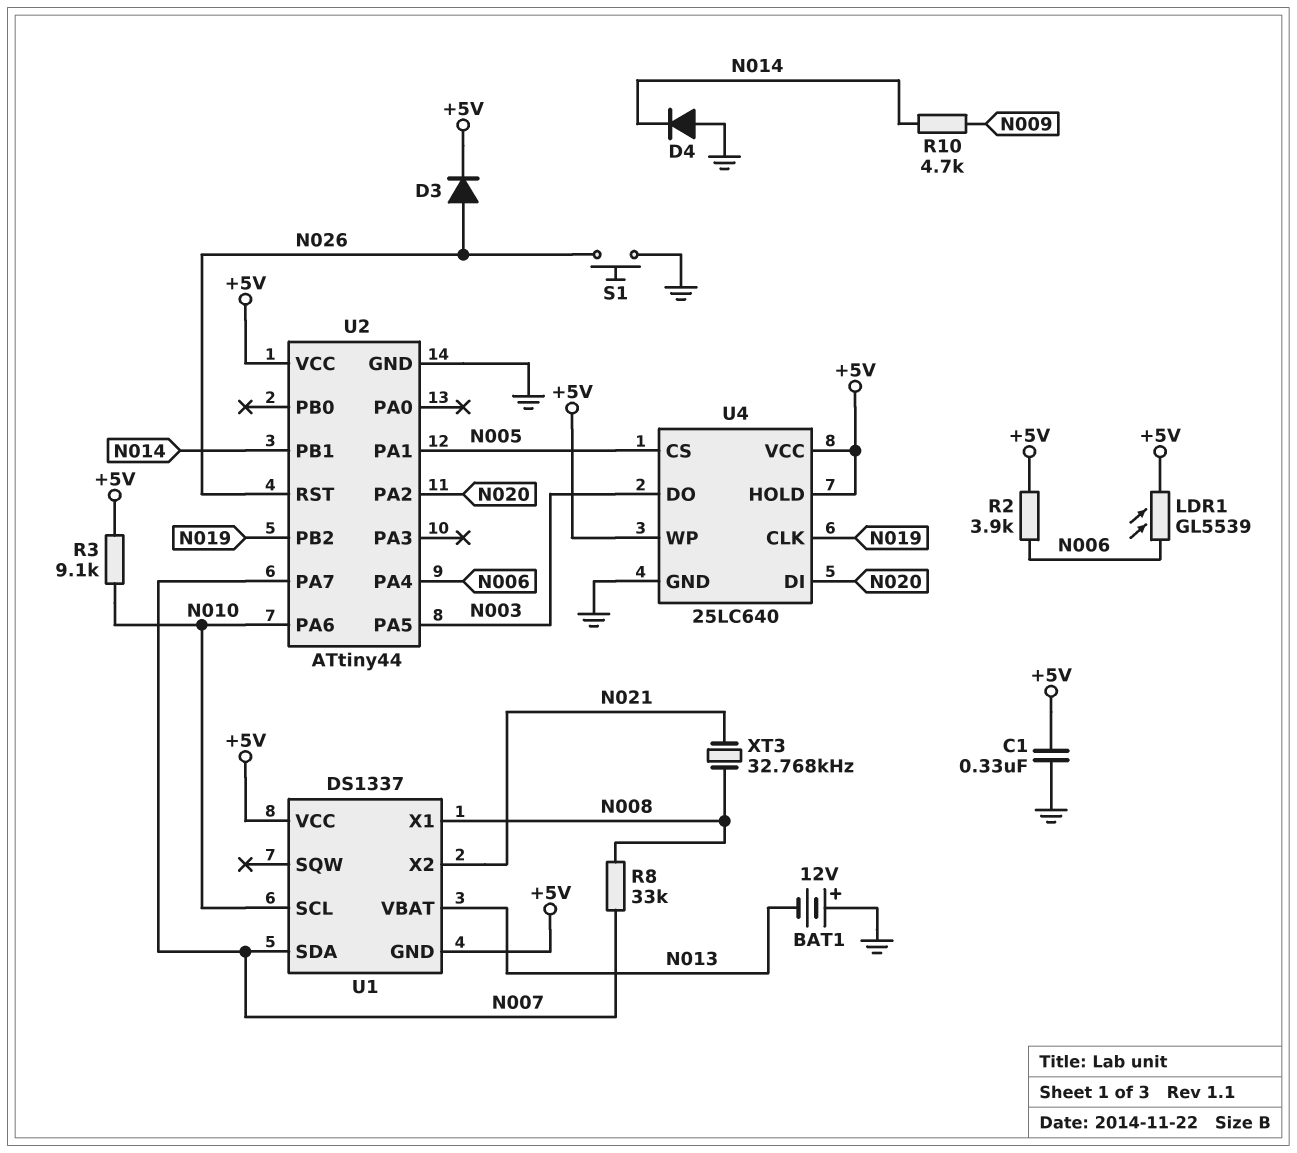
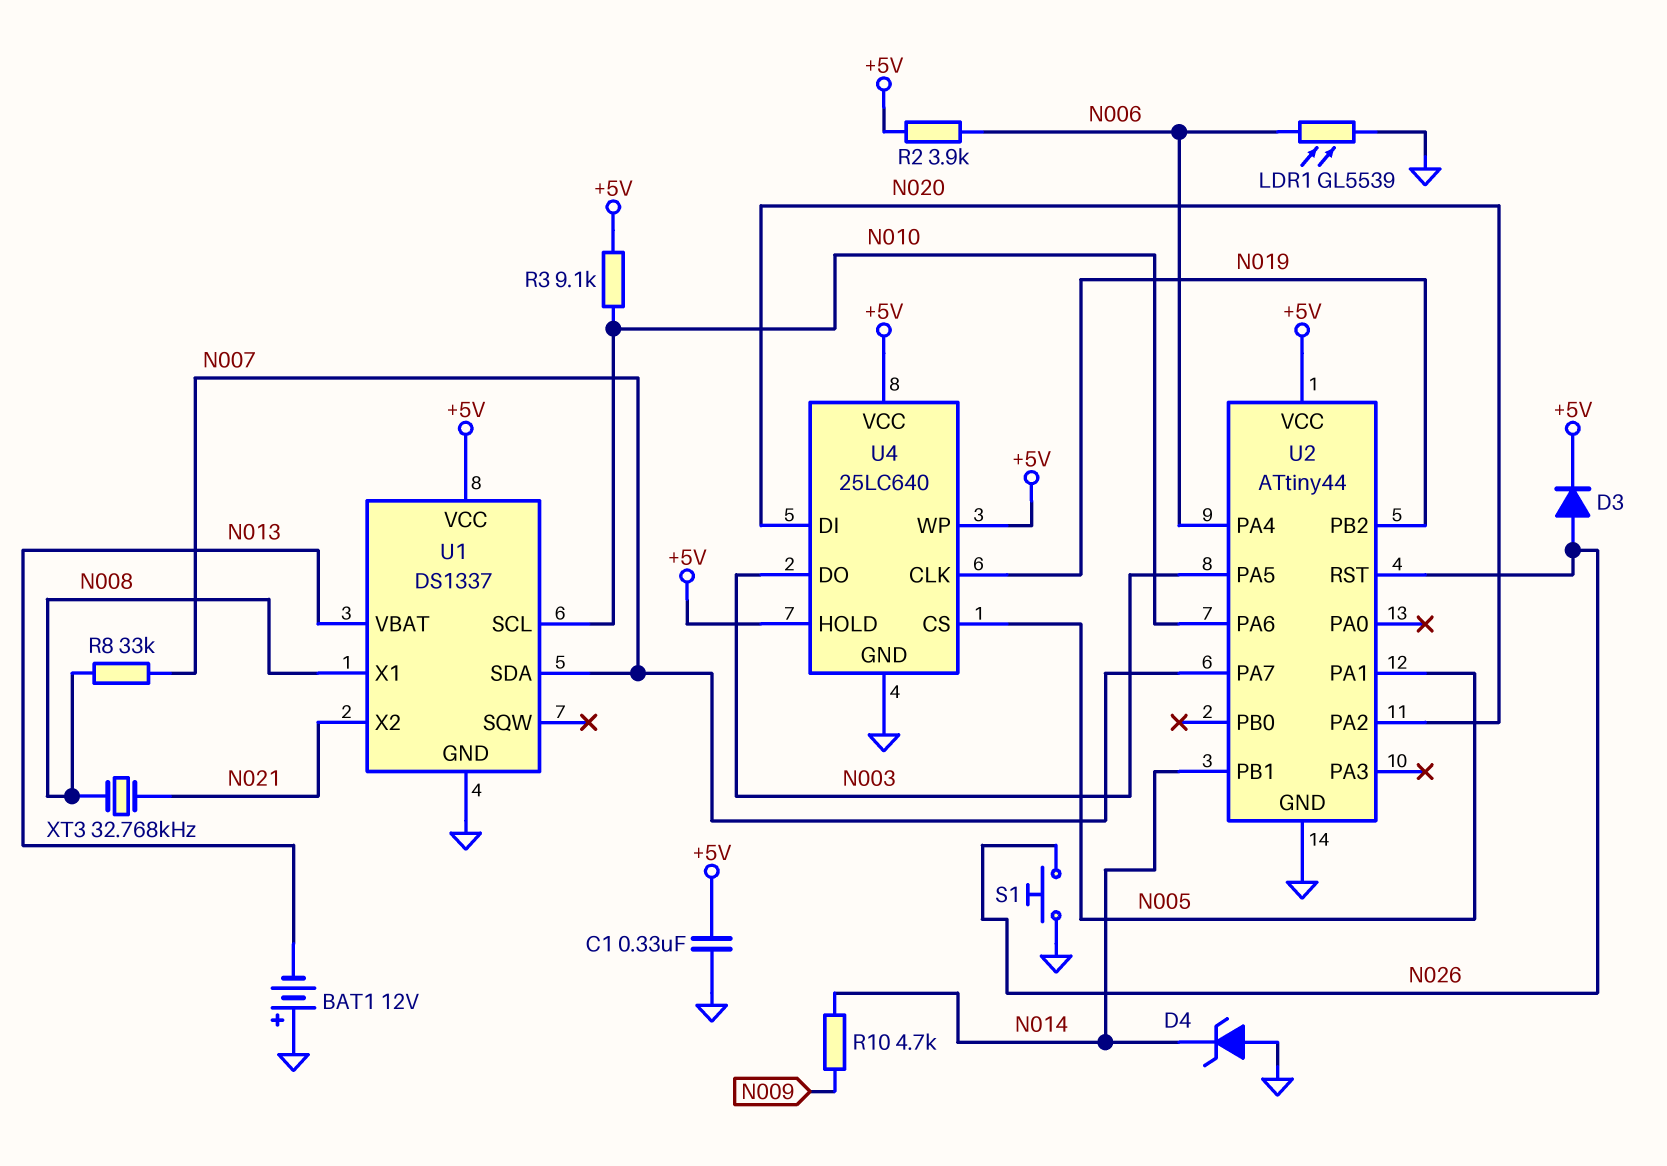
D4: diode (A GND, K N014) -> zener (A GND, K N014)
LDR1: GL5539 (+5V, N006) -> GL5539 (GND, N006)
U1 pin GND: +5V -> GND

